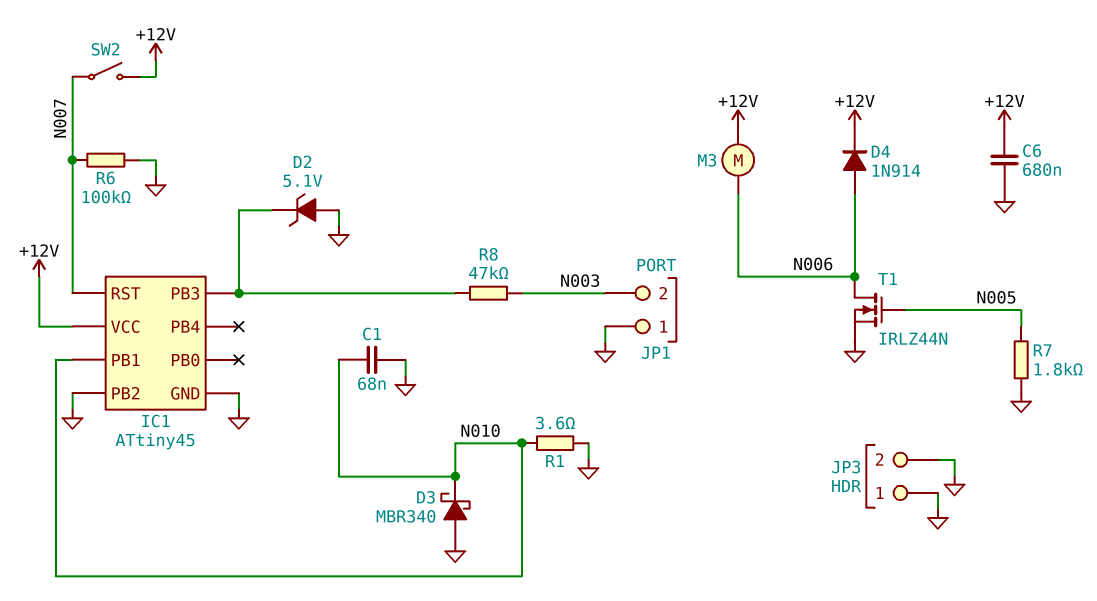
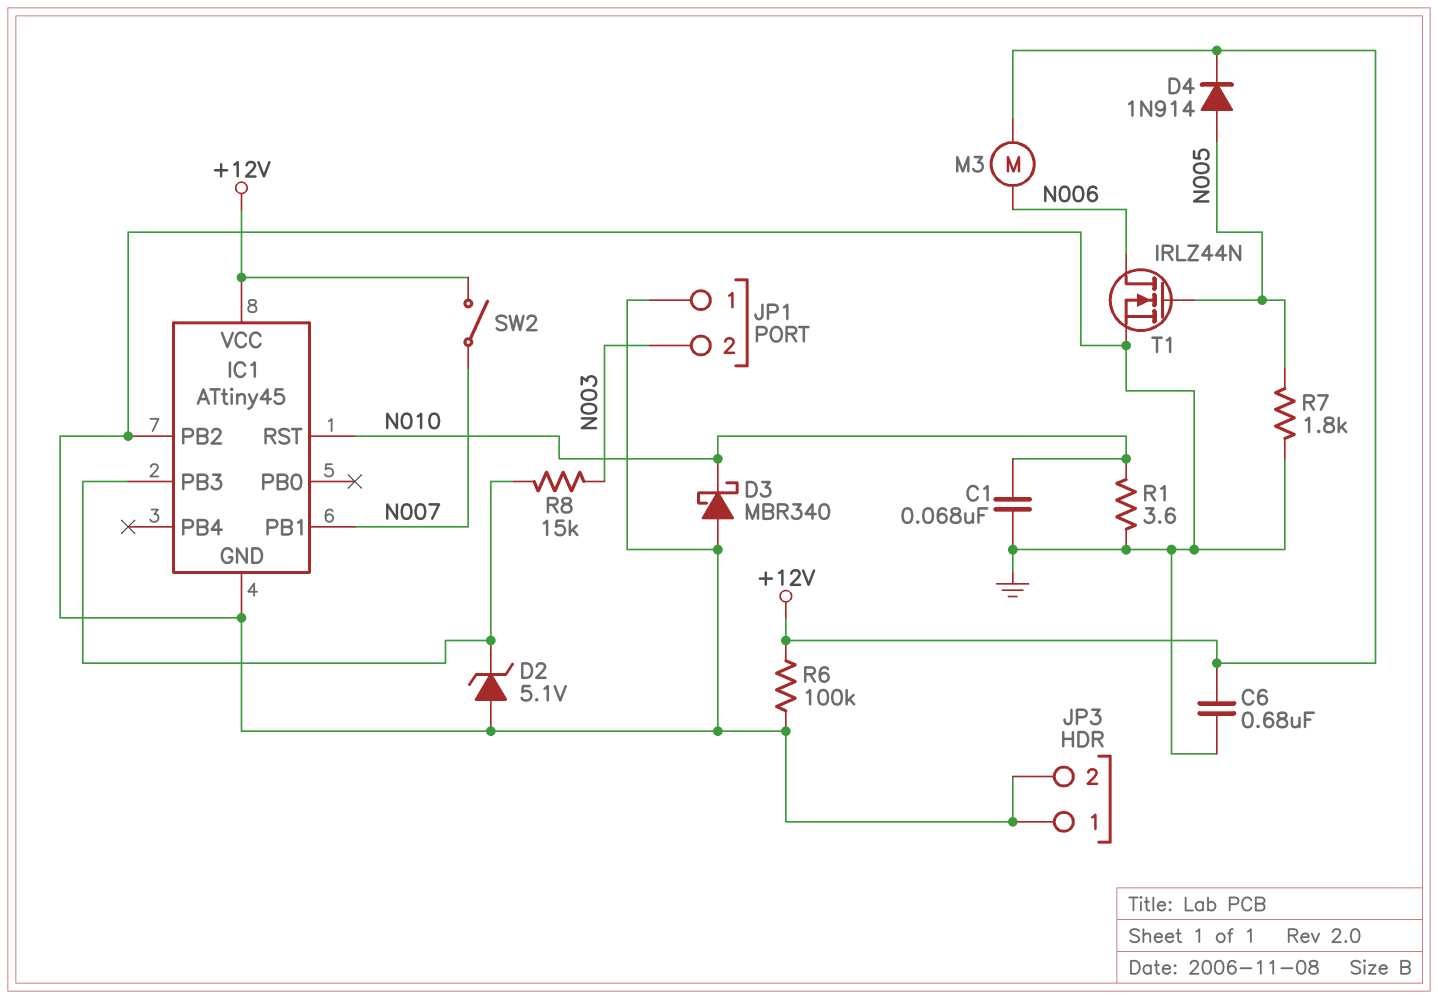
D4: diode 1N914 (A N006, K +12V) -> diode 1N914 (A N005, K +12V)
IC1 pin PB1: N010 -> N007
IC1 pin RST: N007 -> N010
R6: 100k (GND, N007) -> 100k (+12V, GND)
R8: 47k (IC1/PB3, N003) -> 15k (IC1/PB3, N003)

